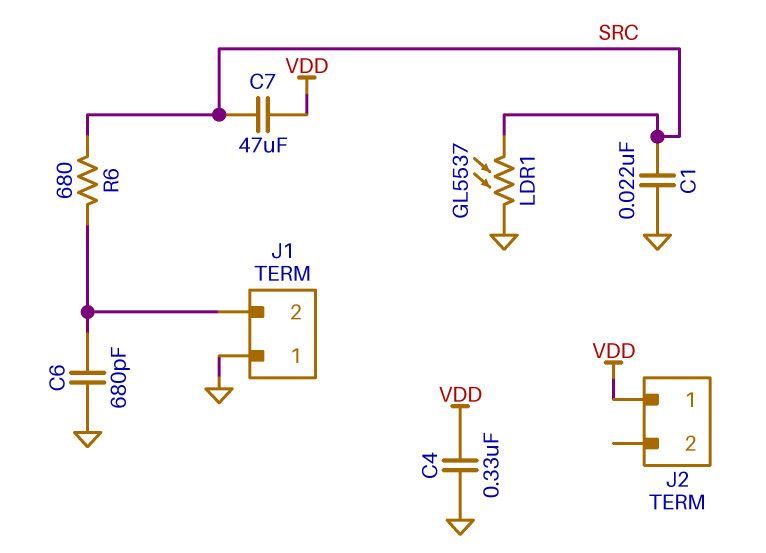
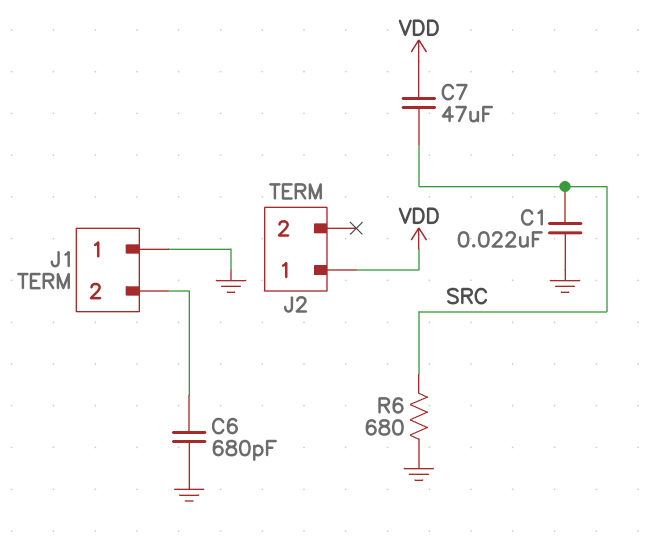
C4: 330nF (GND, VDD) -> none
LDR1: GL5537 (GND, SRC) -> none
R6: 680 (J1/2, SRC) -> 680 (GND, SRC)

